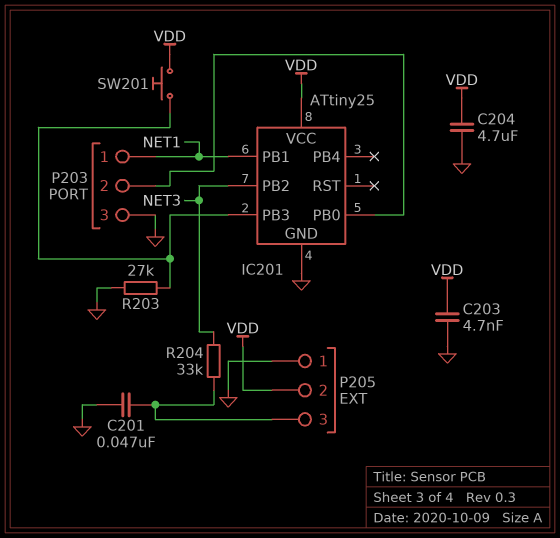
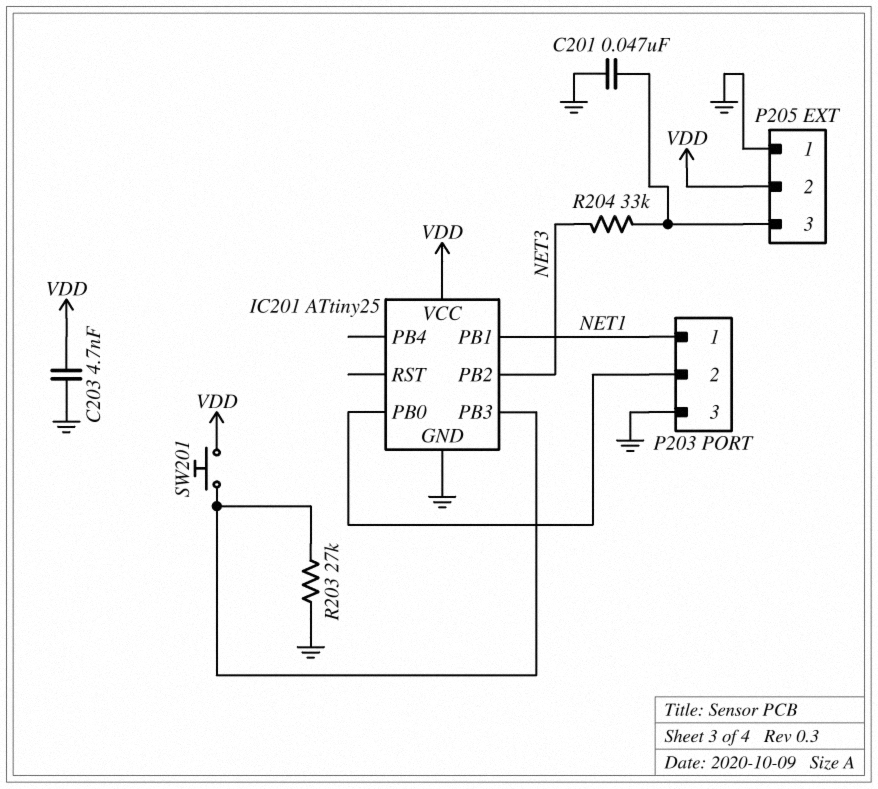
C204: 4.7uF (GND, VDD) -> none

